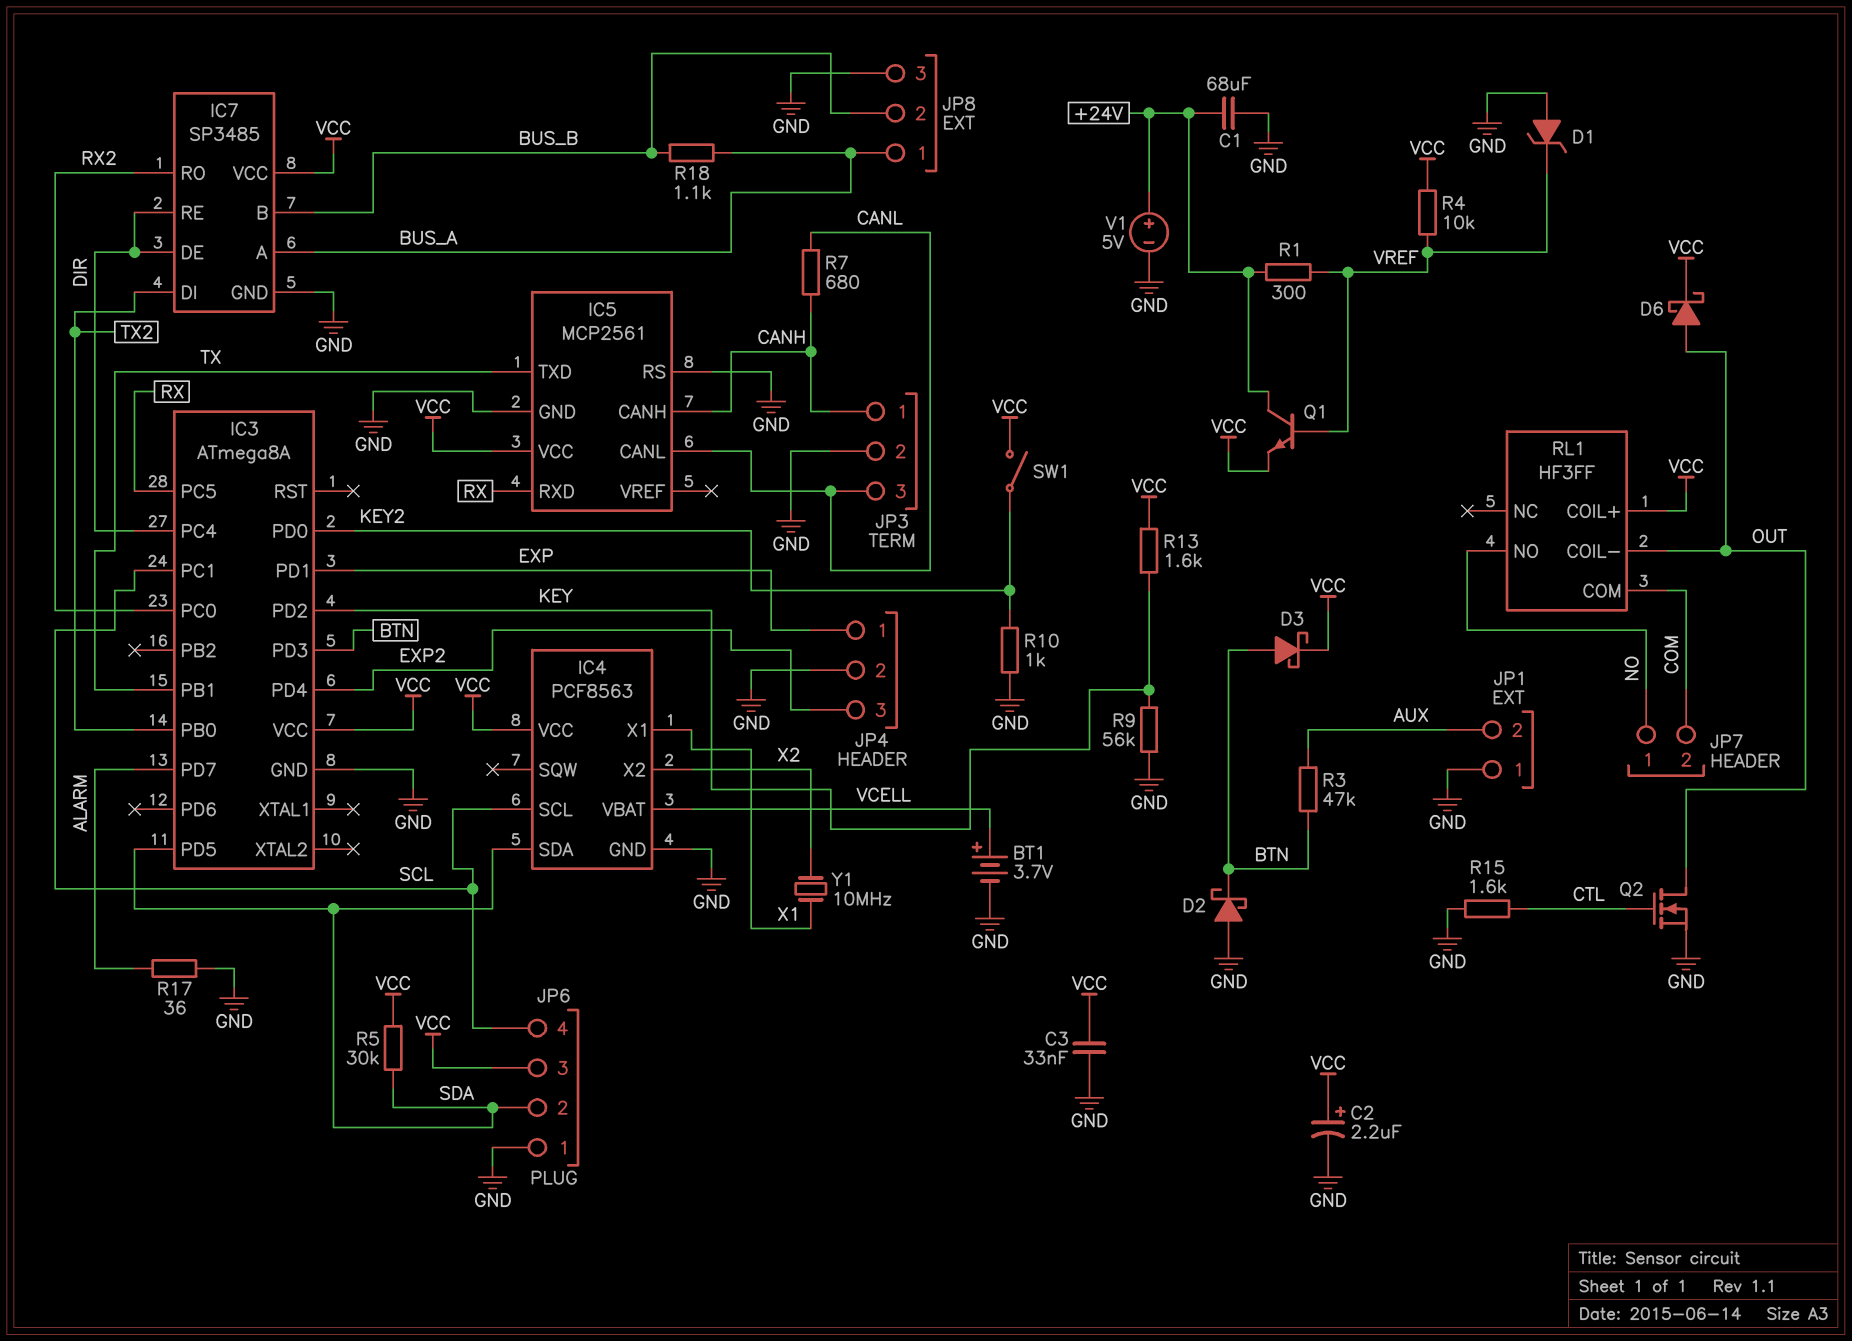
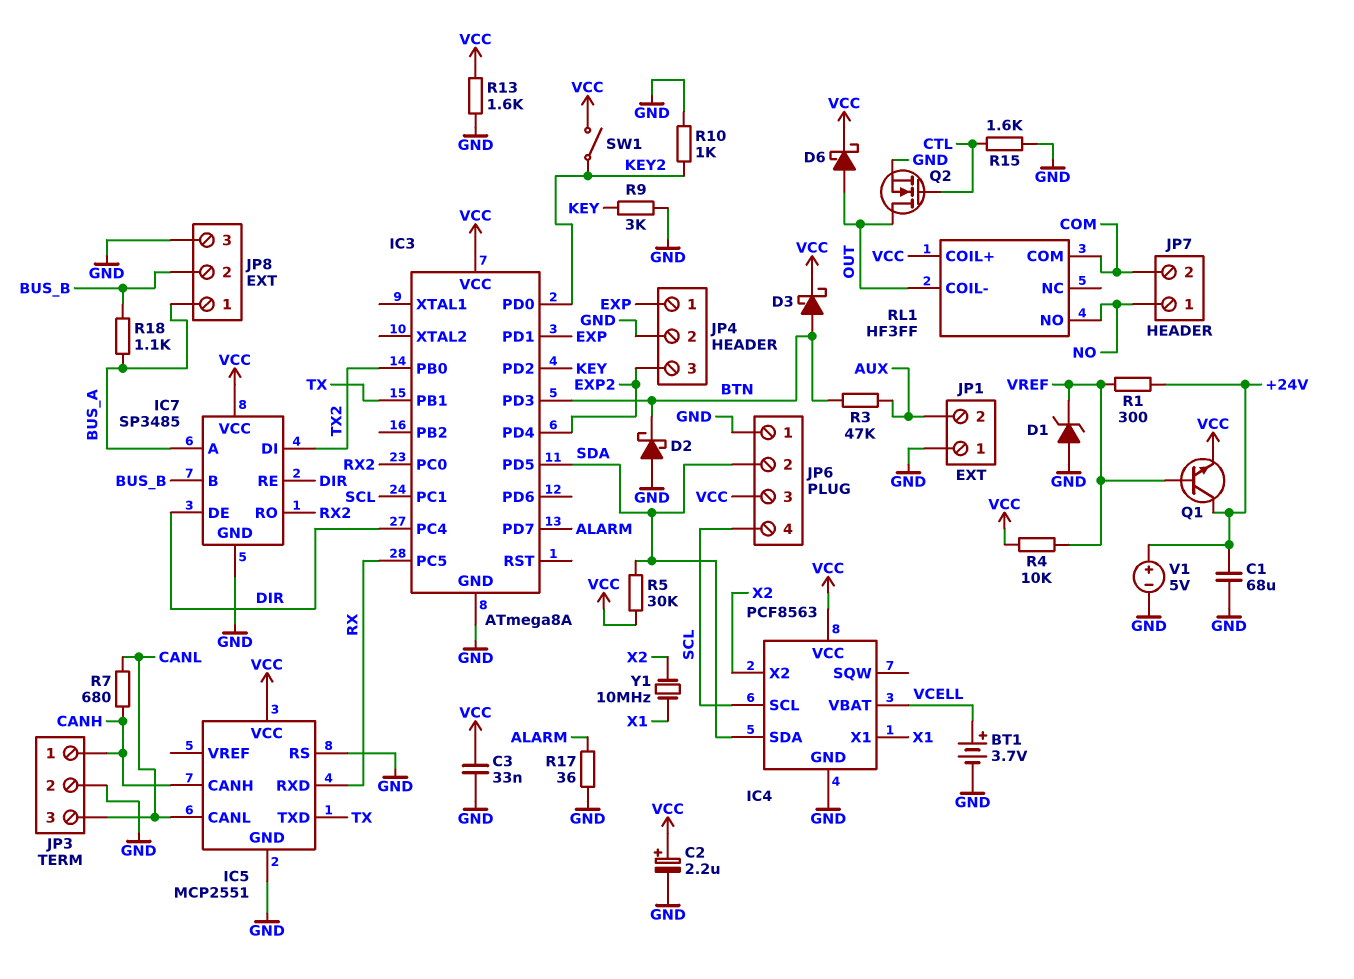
IC5: MCP2561 -> MCP2551
R9: 56k (GND, KEY) -> 3k (GND, KEY)
R13: 1.6k (KEY, VCC) -> 1.6k (GND, VCC)

